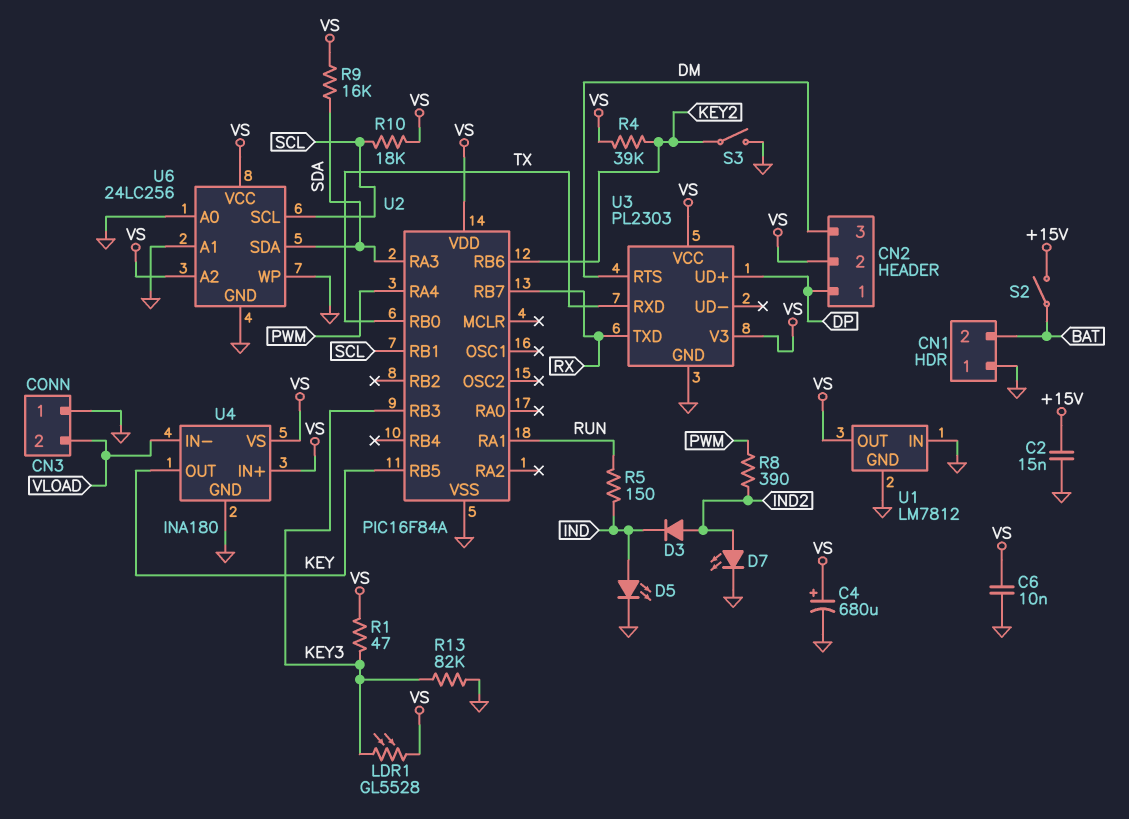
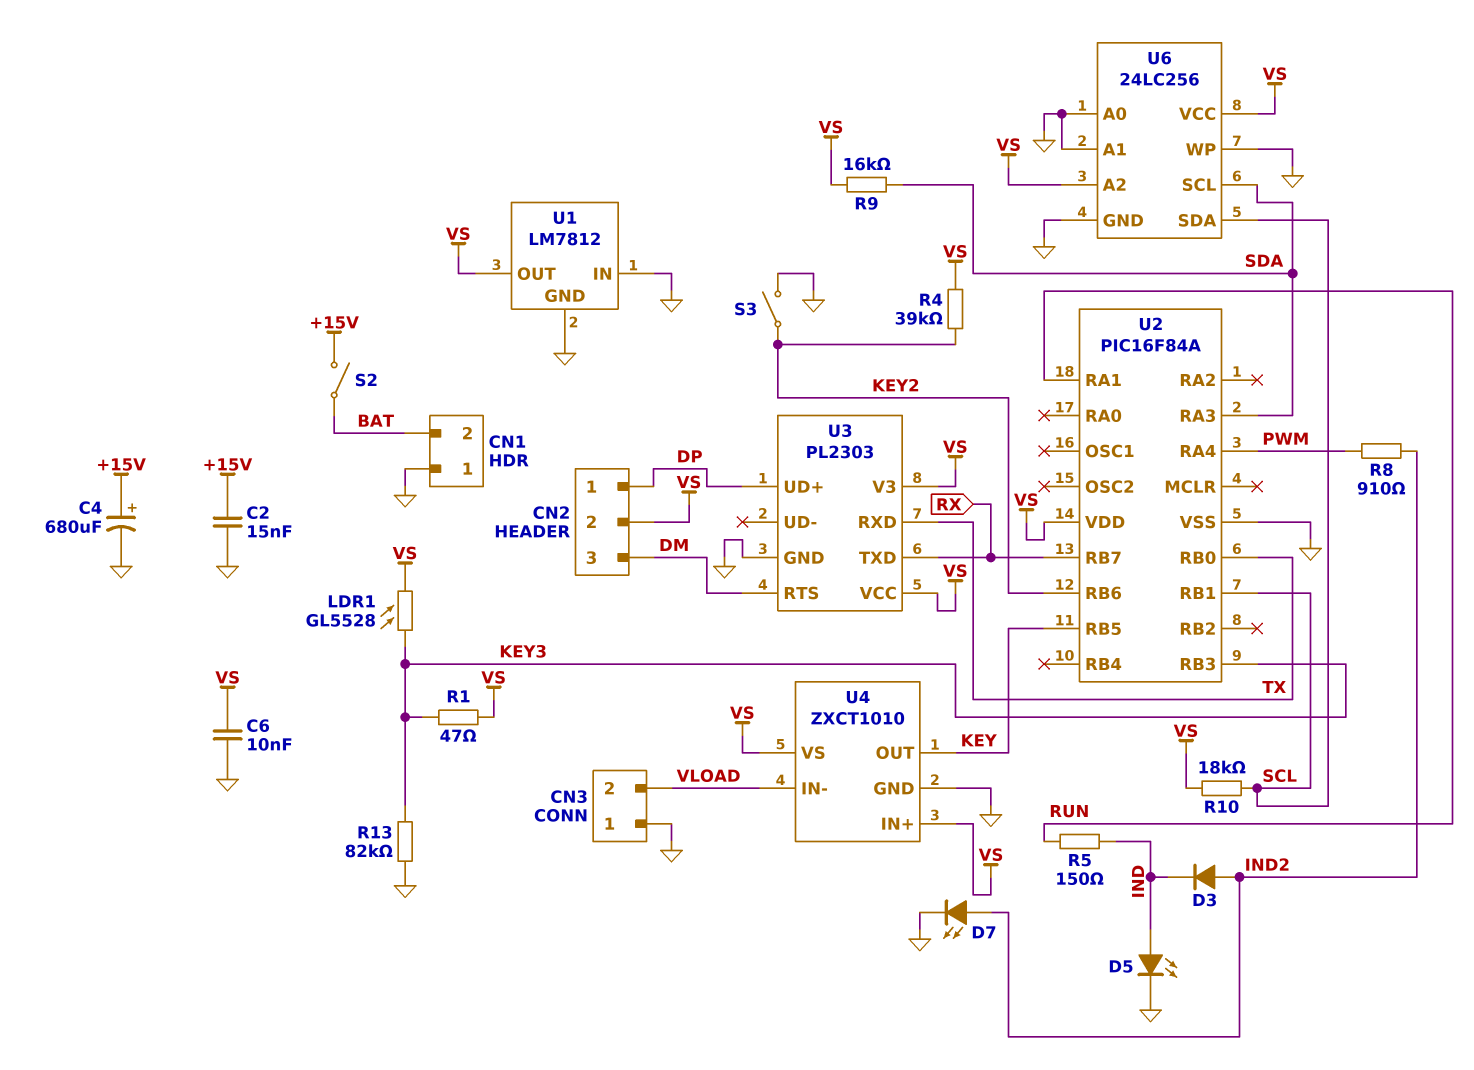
C4: 680uF (plus VS, minus GND) -> 680uF (plus +15V, minus GND)
R8: 390 (IND2, PWM) -> 910 (IND2, PWM)
U4: INA180 -> ZXCT1010
U6 pin SCL: SCL -> SDA
U6 pin SDA: SDA -> SCL

